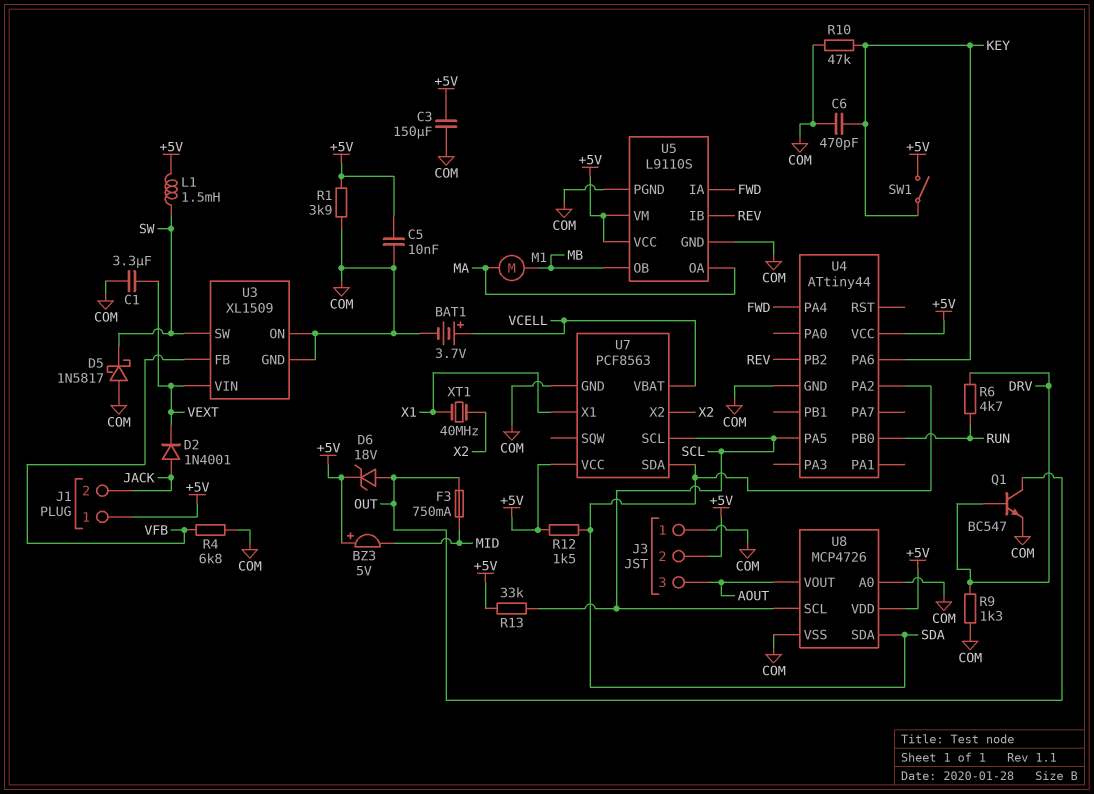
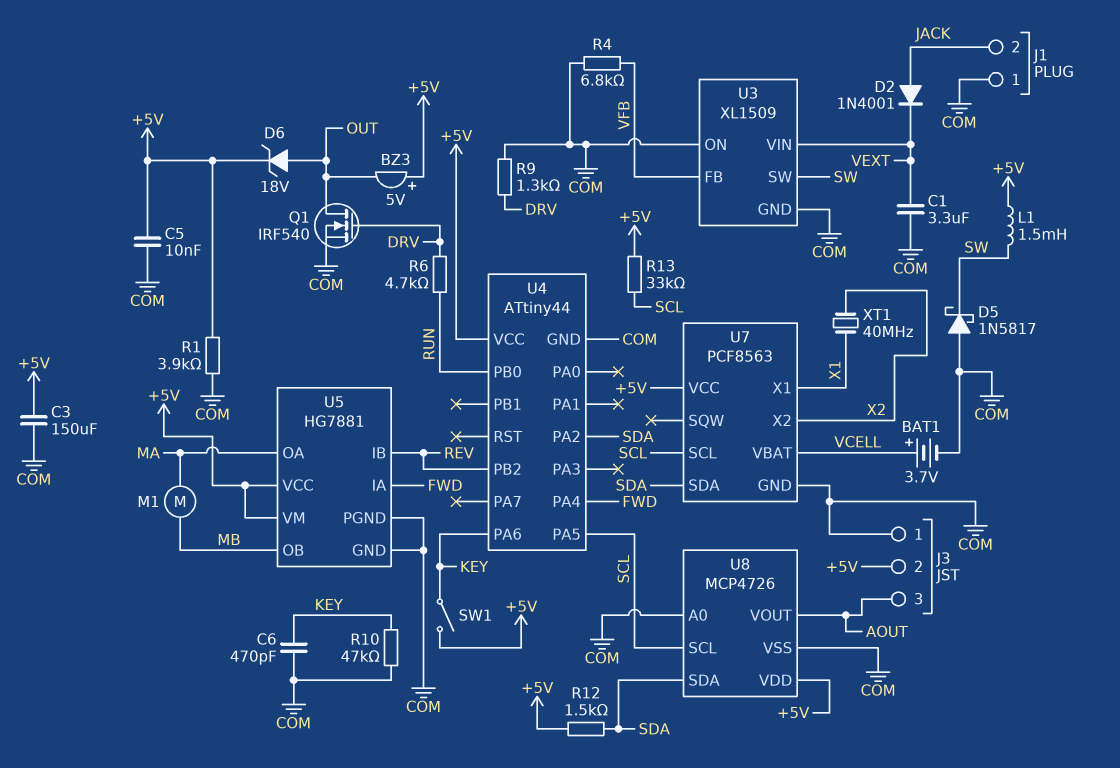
BZ3: buzzer 5V (plus +5V, minus MID) -> buzzer 5V (plus +5V, minus OUT)
F3: 750mA (MID, OUT) -> none
J1 pin 1: +5V -> COM
Q1: NPN BC547 (B DRV, C OUT, E COM) -> NMOS IRF540 (G DRV, D OUT, S COM)
U5: L9110S -> HG7881

